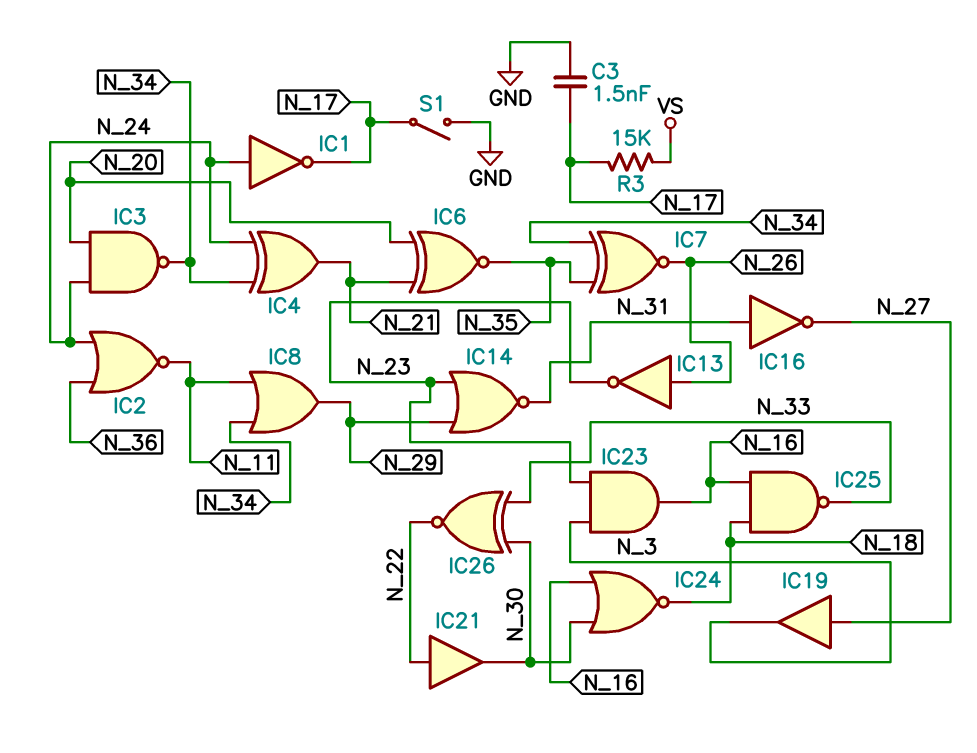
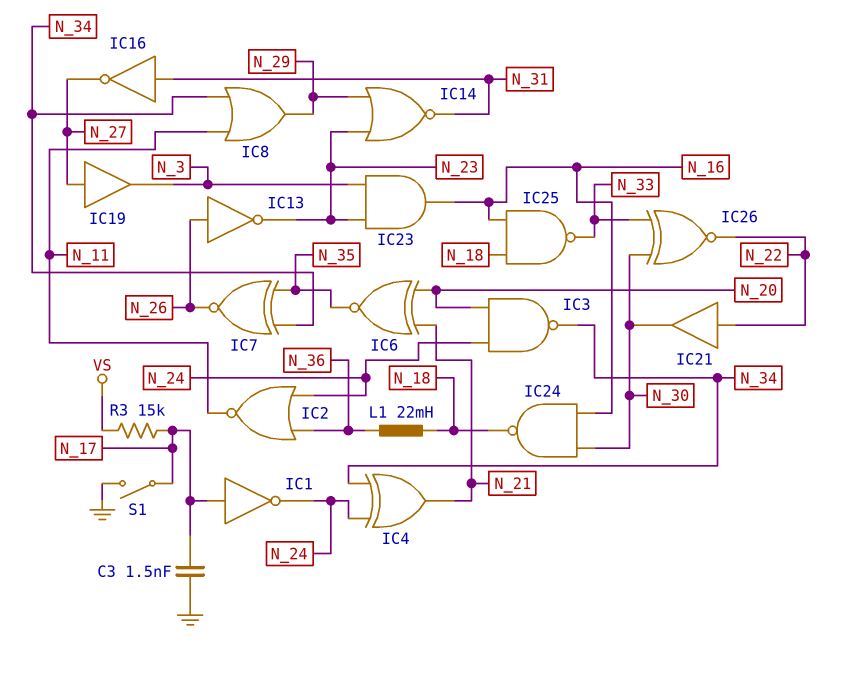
IC1: NOT (in N_24, out N_17) -> NOT (in N_17, out N_24)
IC24: NOR (in N_16, in N_30, out N_18) -> NAND (in N_16, in N_30, out N_18)
L1: none -> 22mH (N_18, N_36)

